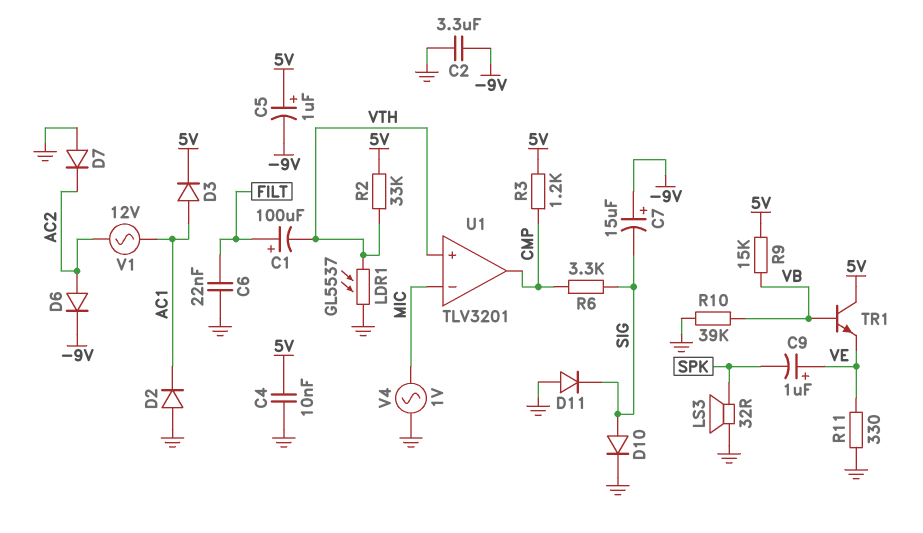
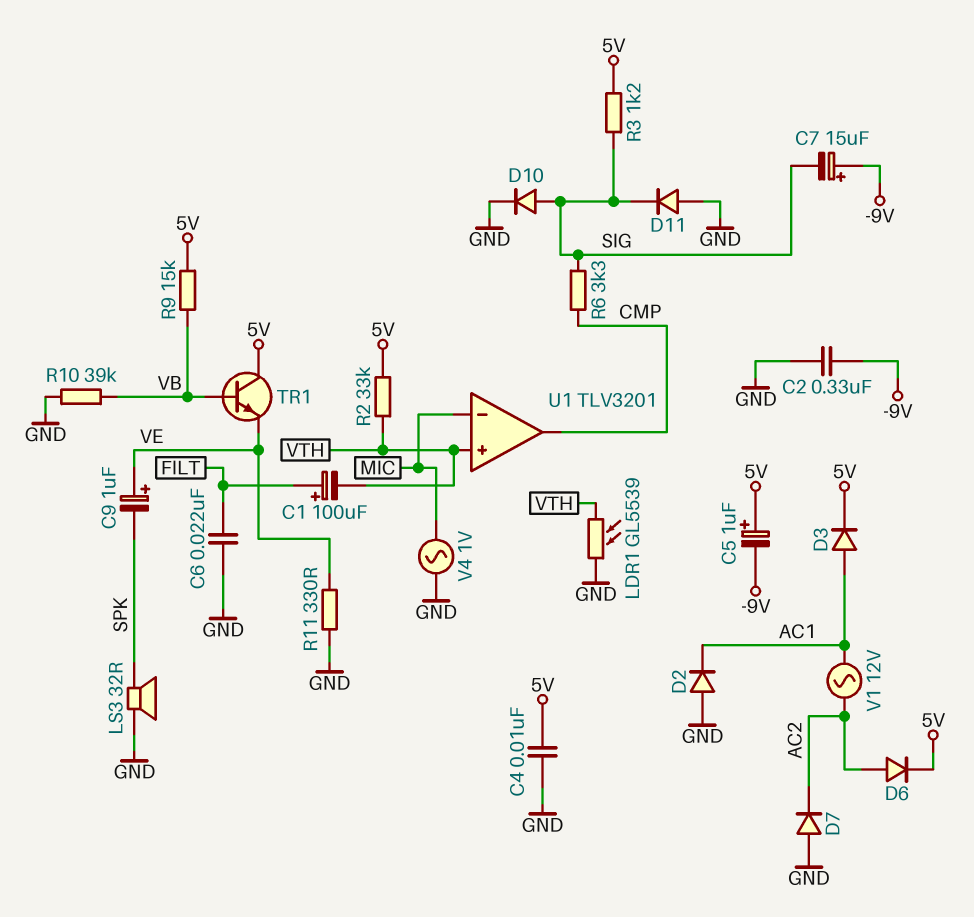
C2: 3.3uF (-9V, GND) -> 330nF (-9V, GND)
D6: diode (A AC2, K -9V) -> diode (A AC2, K 5V)
LDR1: GL5537 (GND, VTH) -> GL5539 (GND, VTH)
R3: 1.2k (5V, CMP) -> 1.2k (5V, SIG)

